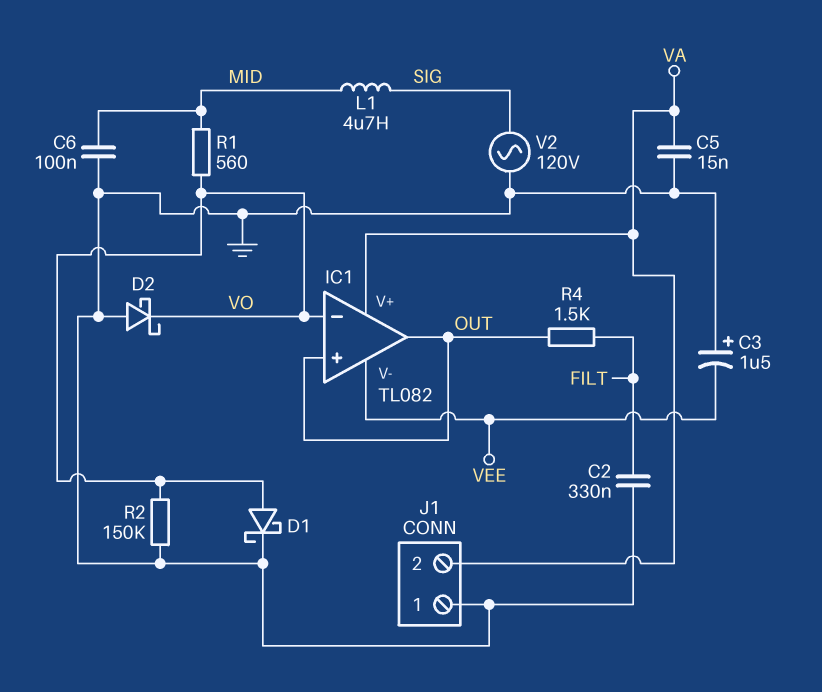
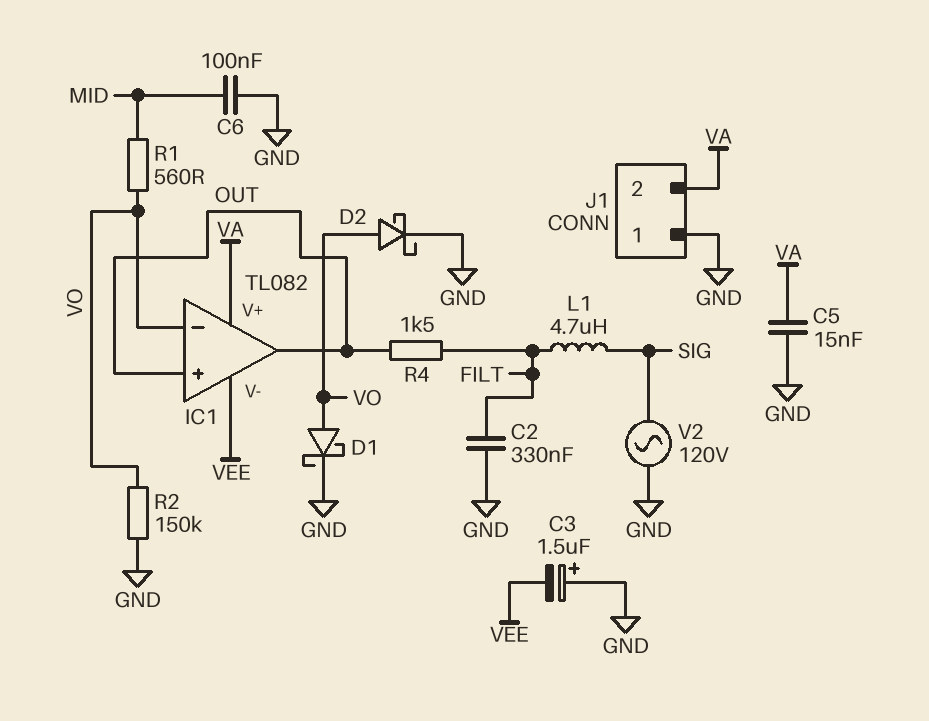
D2: schottky (A GND, K VO) -> schottky (A VO, K GND)
L1: 4.7uH (MID, SIG) -> 4.7uH (FILT, SIG)

